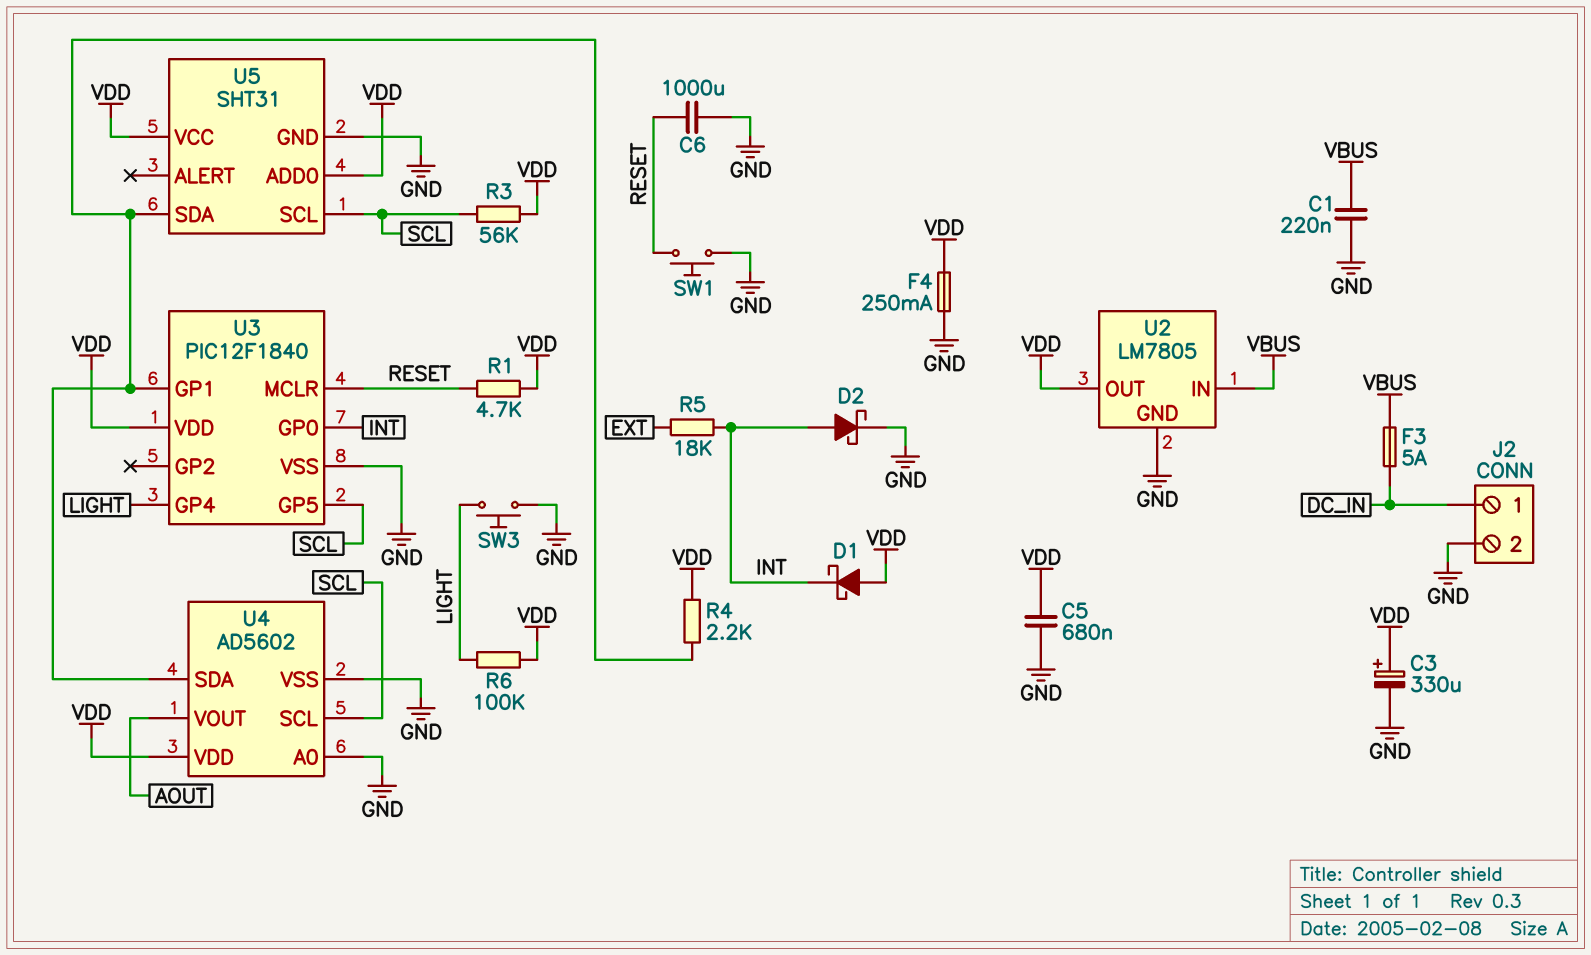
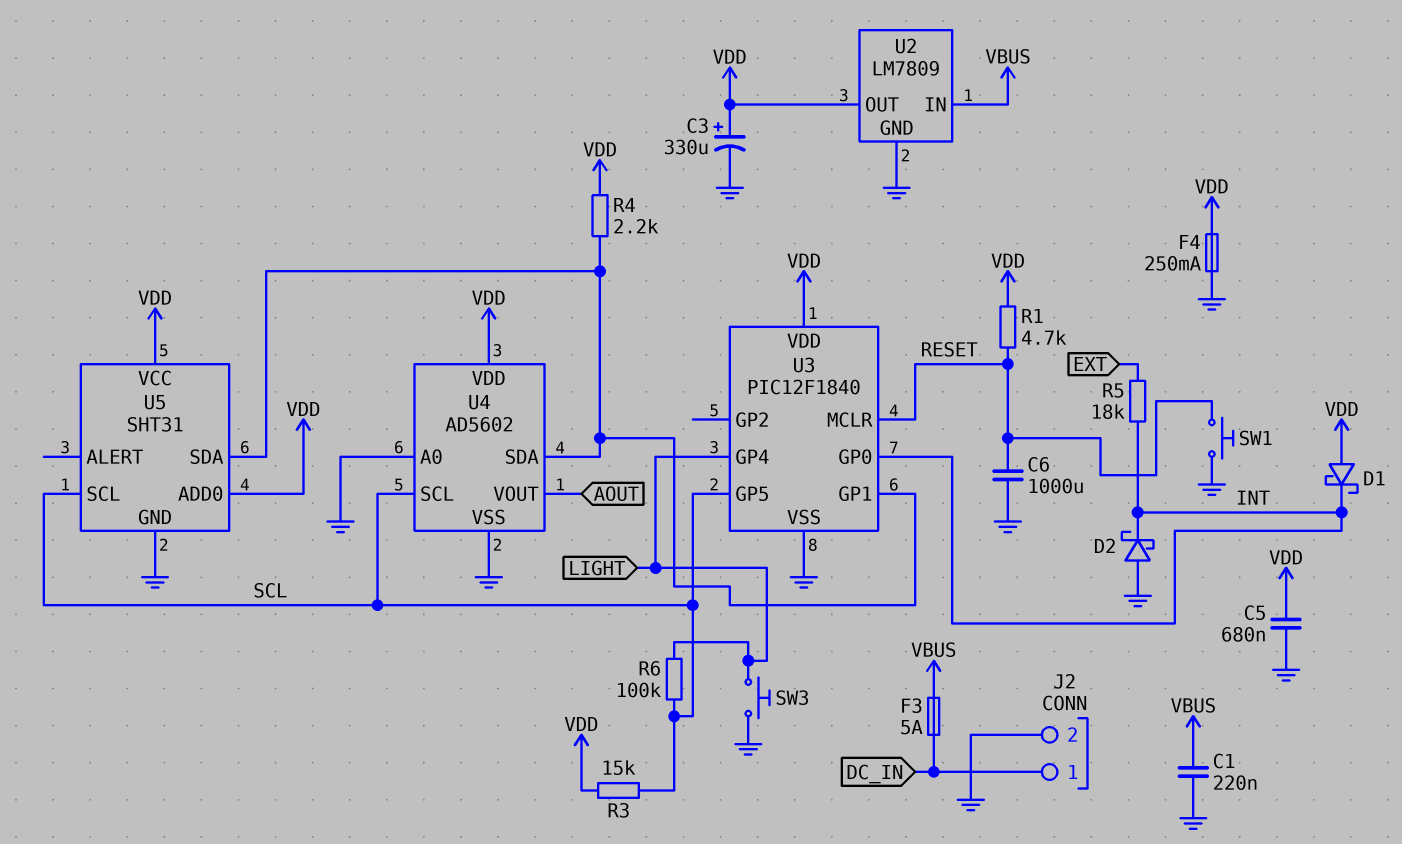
D2: schottky (A INT, K GND) -> schottky (A GND, K INT)
R3: 56k (SCL, VDD) -> 15k (SCL, VDD)
R6: 100k (LIGHT, VDD) -> 100k (LIGHT, SCL)
U2: LM7805 -> LM7809

